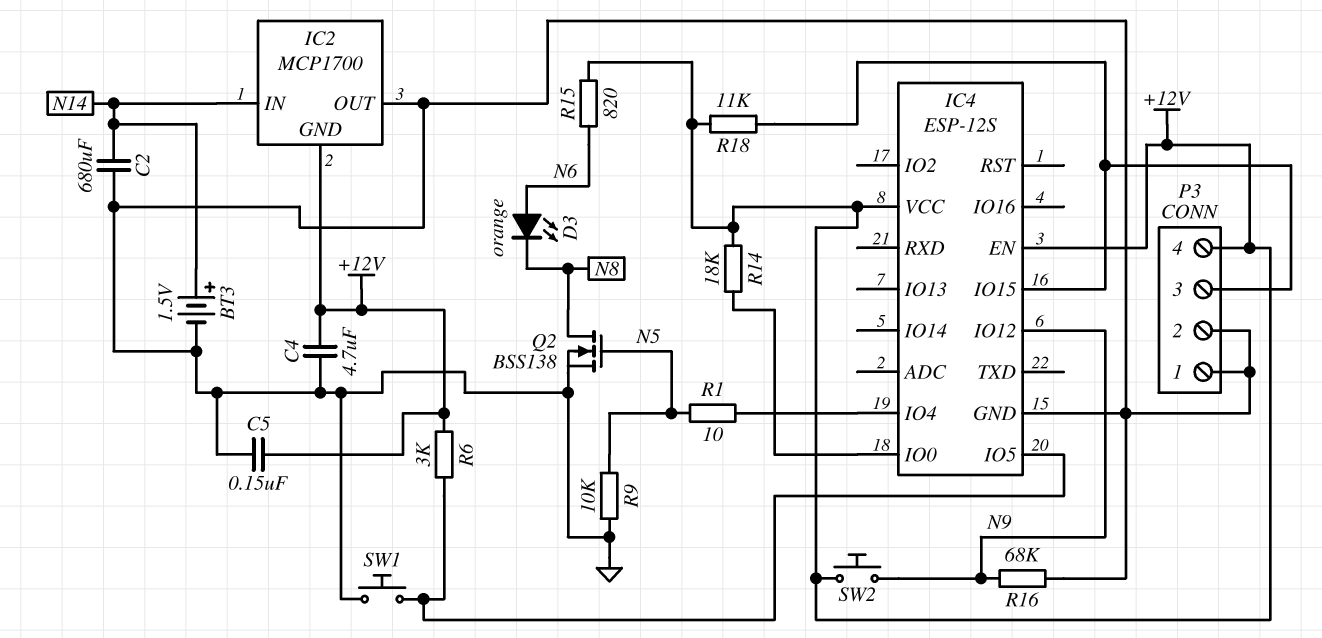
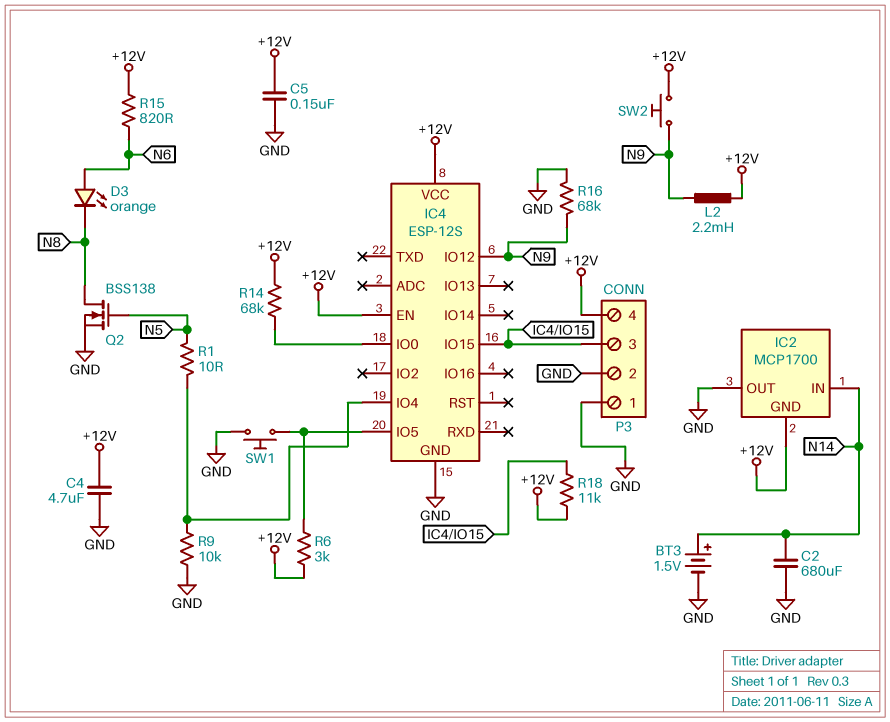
L2: none -> 2.2mH (+12V, N9)
R9: 10k (GND, N5) -> 10k (GND, IC4/IO4)
R14: 18k (+12V, IC4/IO0) -> 68k (+12V, IC4/IO0)

